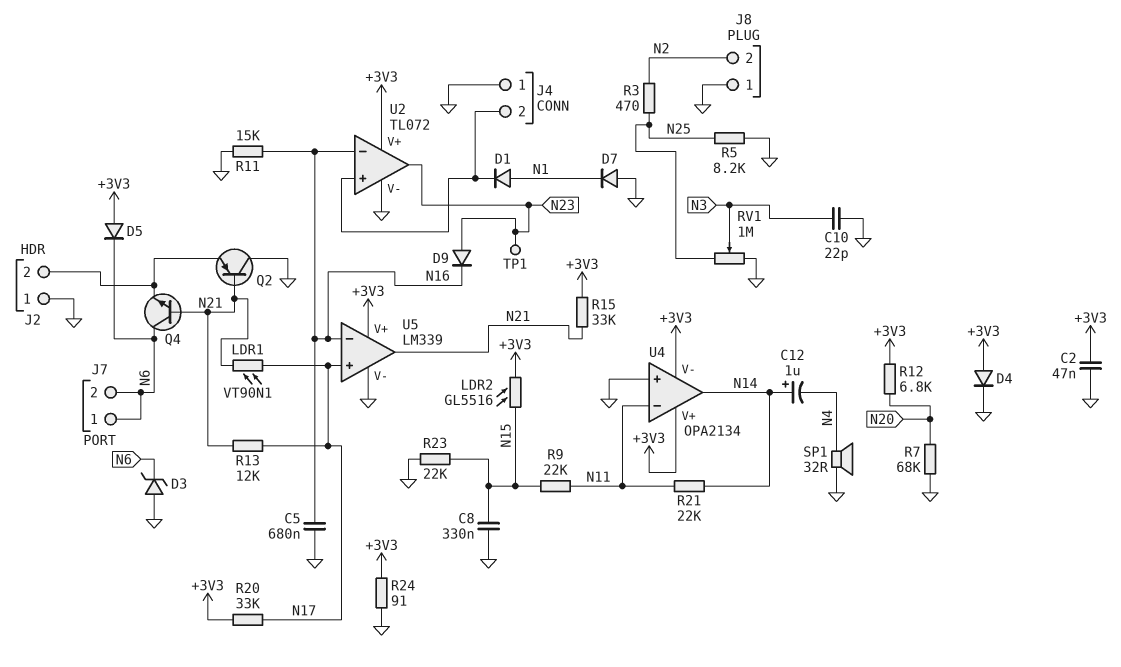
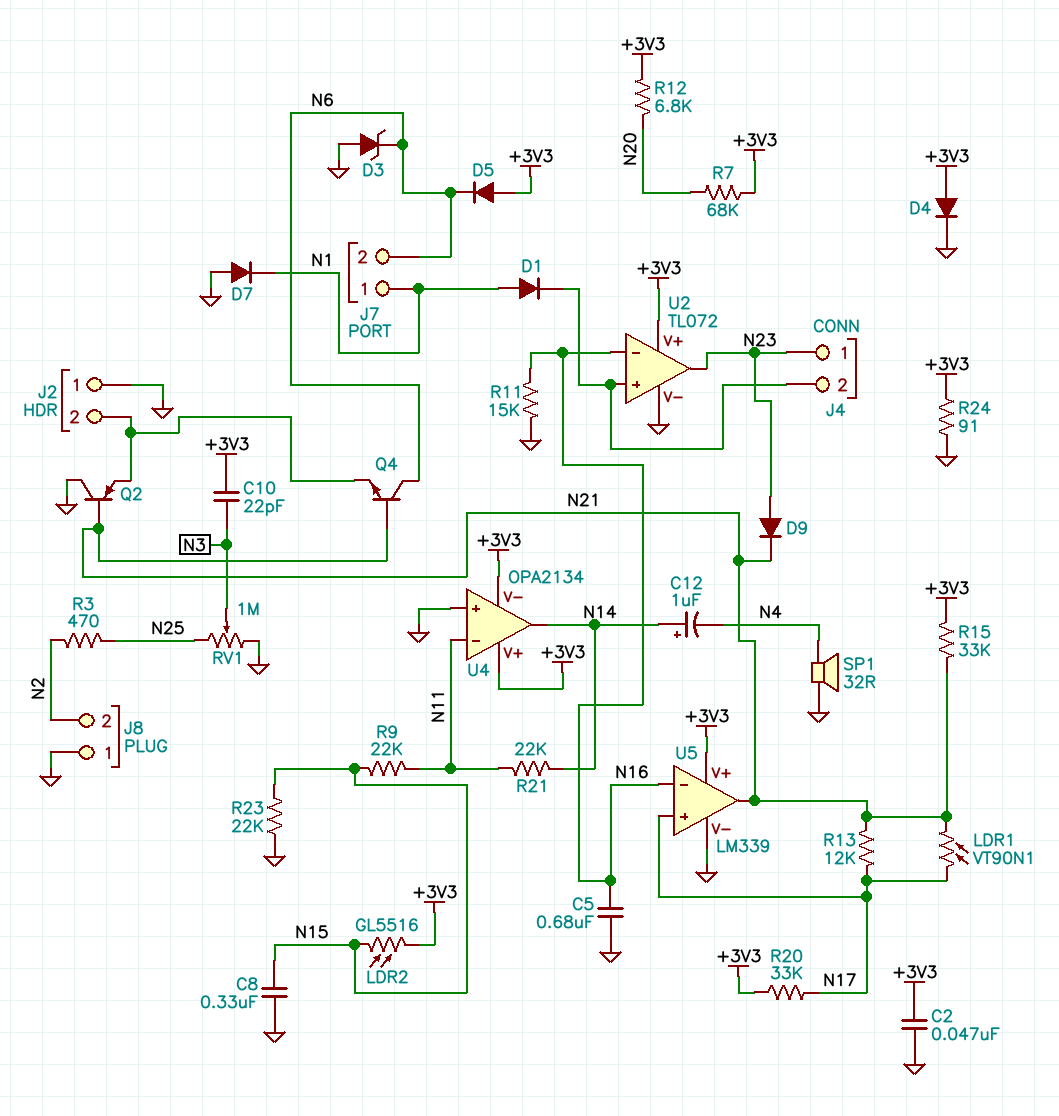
C10: 22pF (GND, N3) -> 22pF (+3V3, N3)
D9: diode (A N23, K N16) -> diode (A N23, K N21)
J4 pin 1: GND -> N23
J7 pin 1: N6 -> N1
R5: 8.2k (GND, N25) -> none
R7: 68k (GND, N20) -> 68k (+3V3, N20)
TP1: test point (N23) -> none

